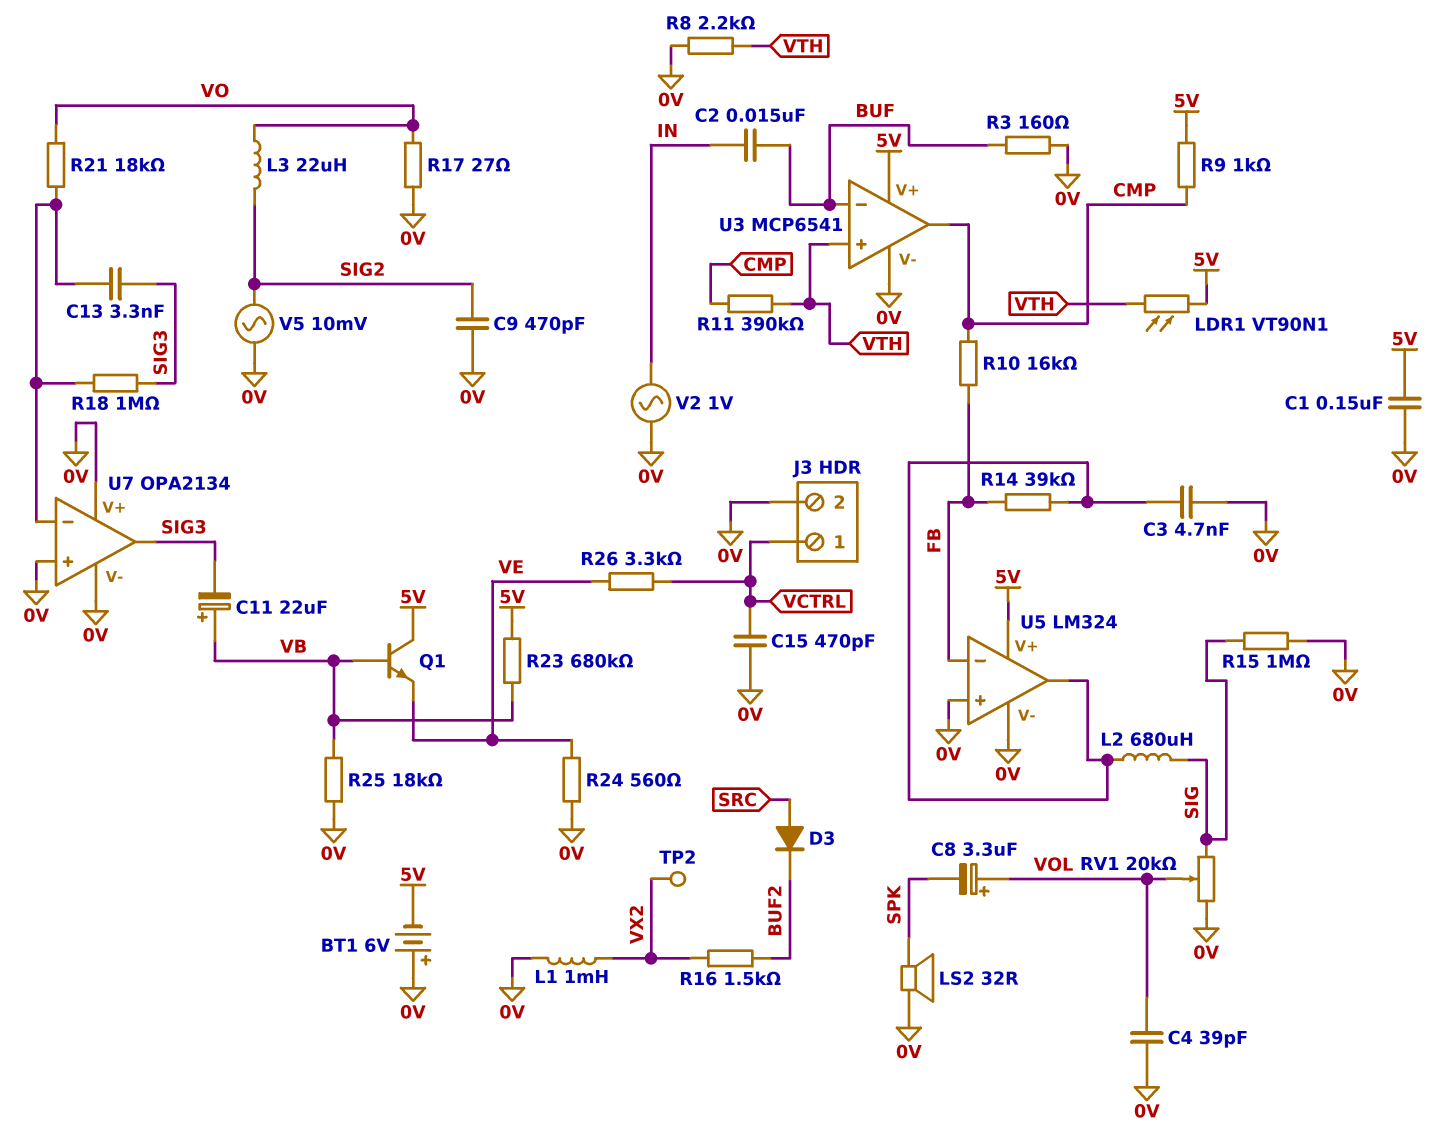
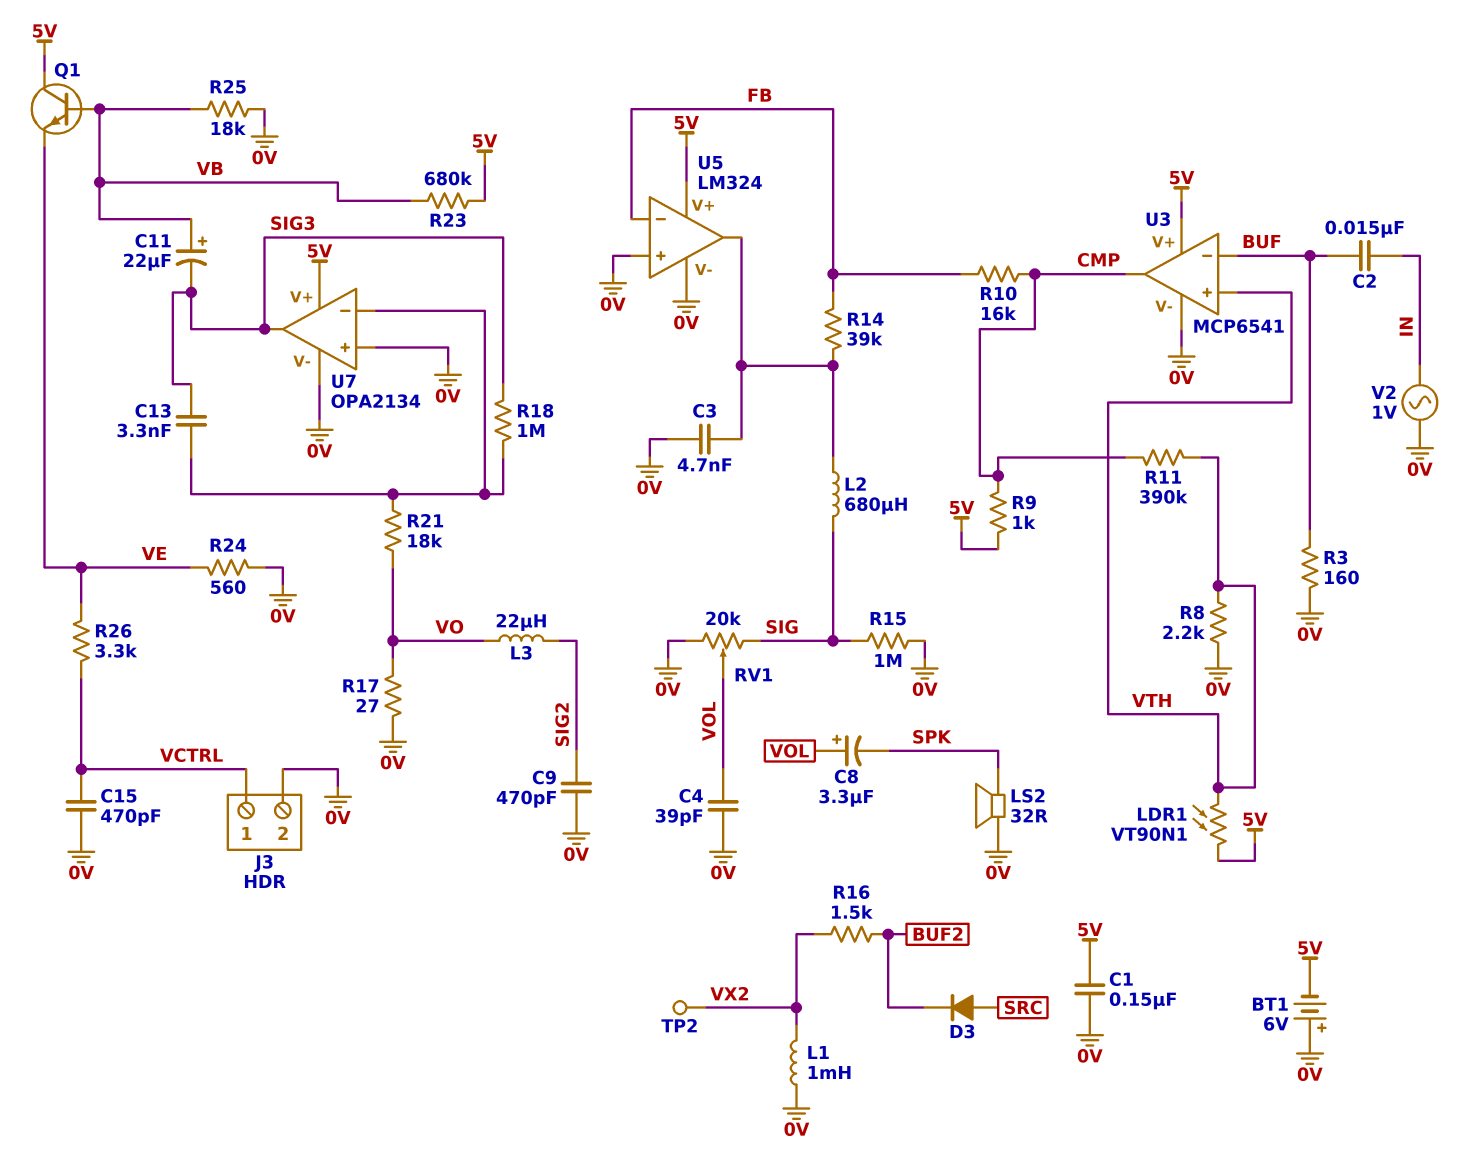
U7 pin V+: 0V -> 5V
V5: AC 10mV (0V, SIG2) -> none

